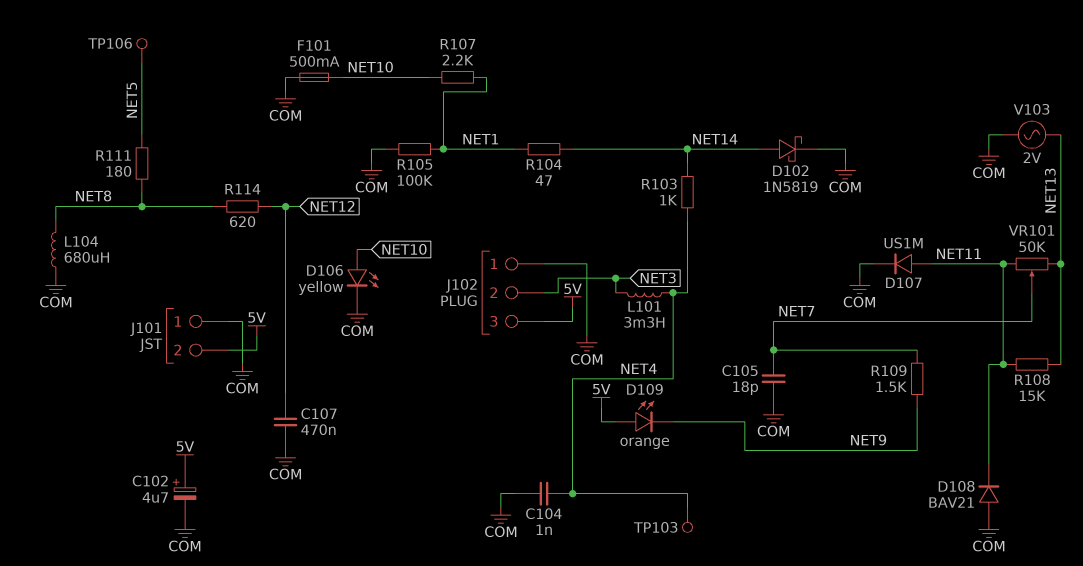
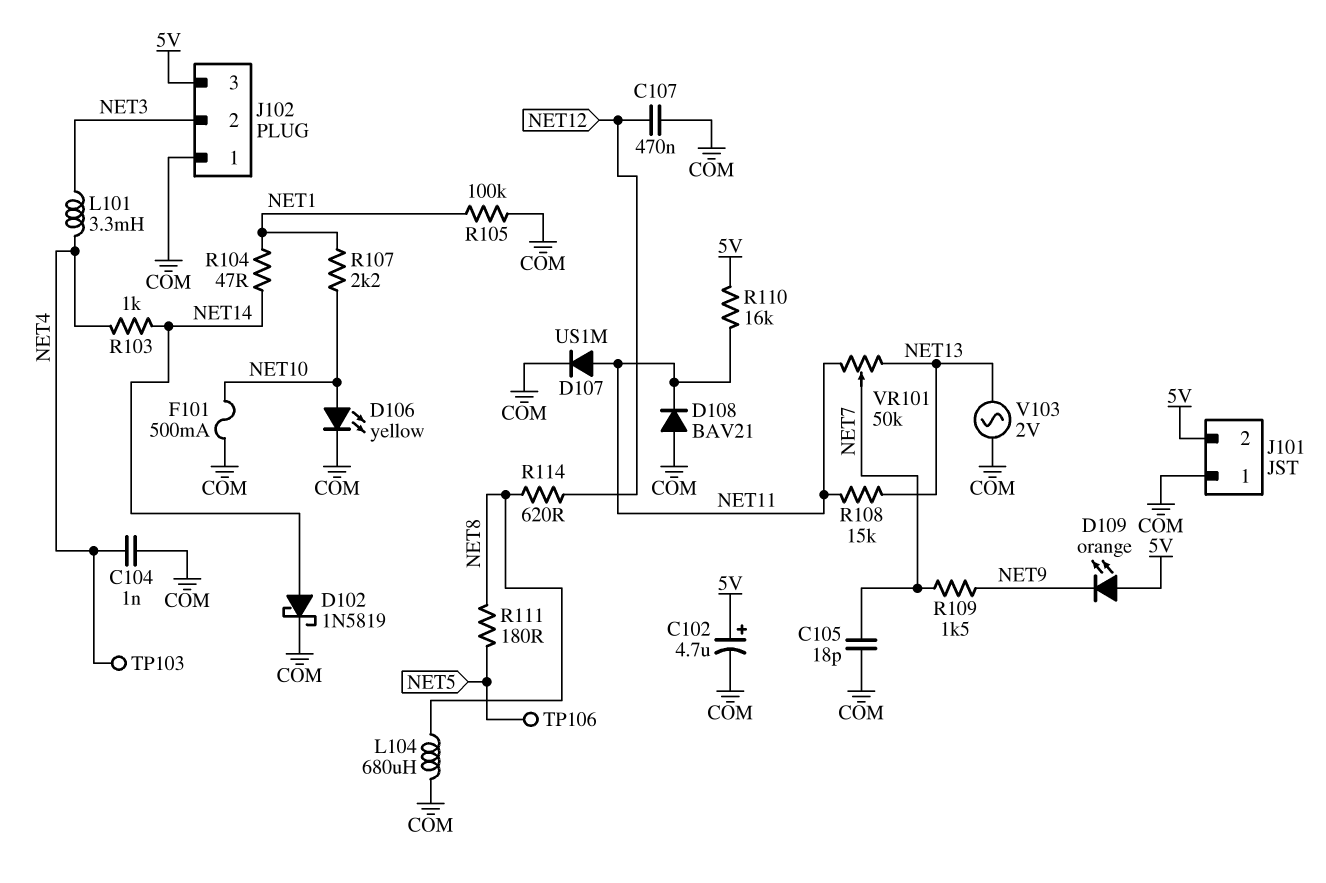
R110: none -> 16k (5V, NET11)

